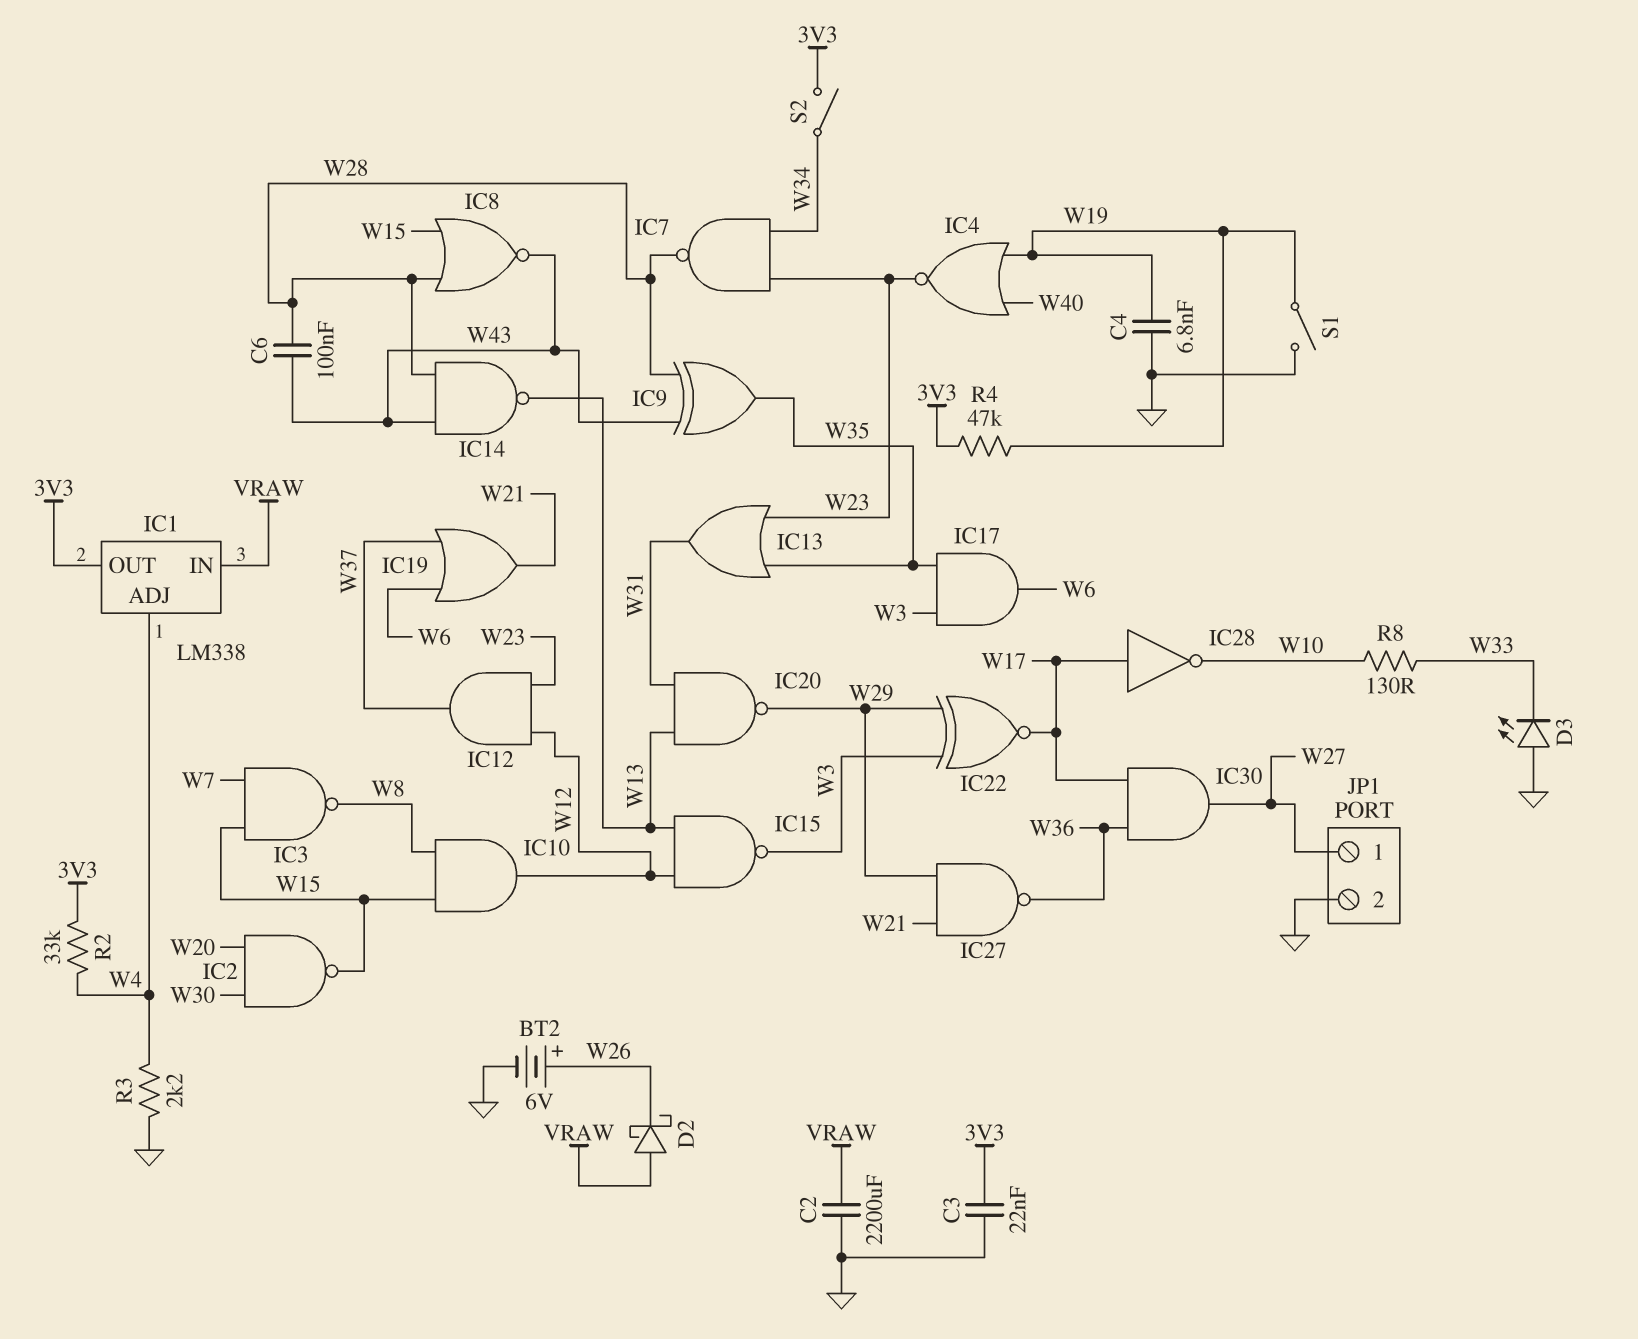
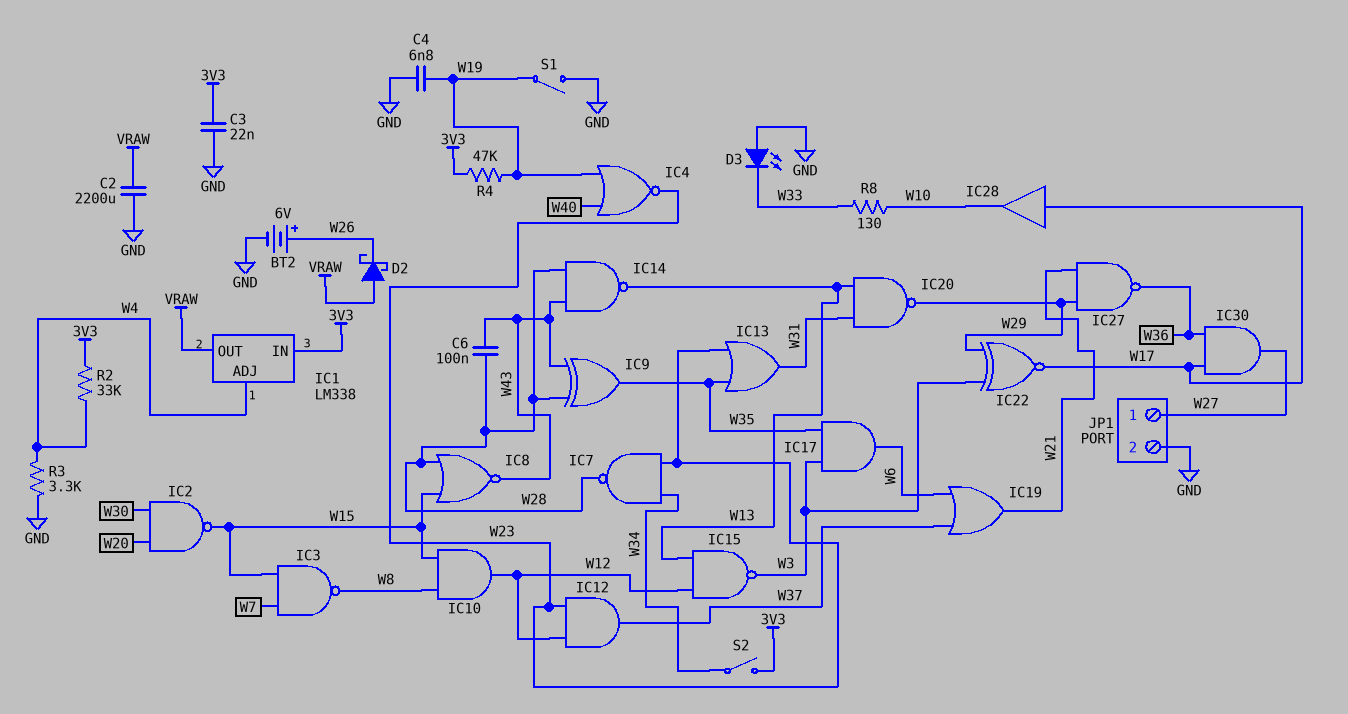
IC1 pin IN: VRAW -> 3V3
IC1 pin OUT: 3V3 -> VRAW
IC28: NOT (in W17, out W10) -> buffer (in W17, out W10)
R3: 2.2k (GND, W4) -> 3.3k (GND, W4)

